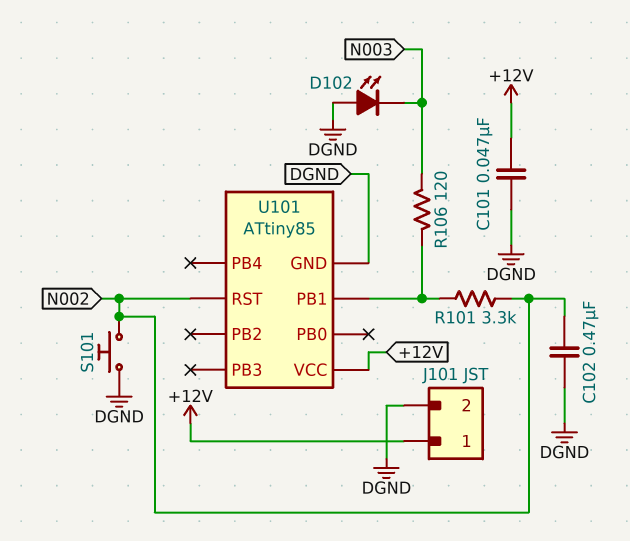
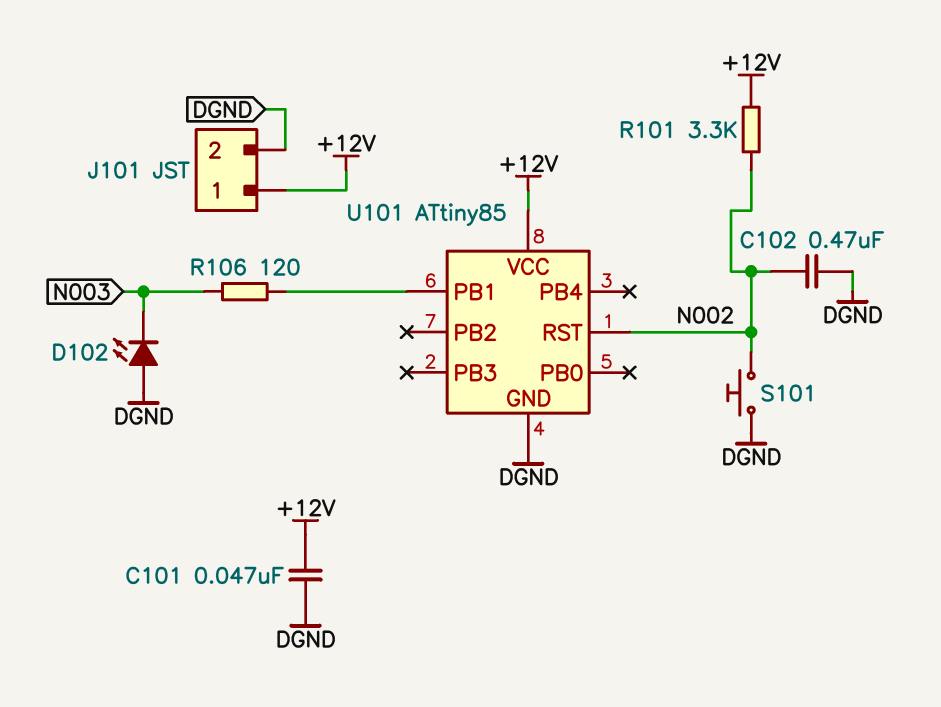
R101: 3.3k (N002, U101/PB1) -> 3.3k (+12V, N002)

